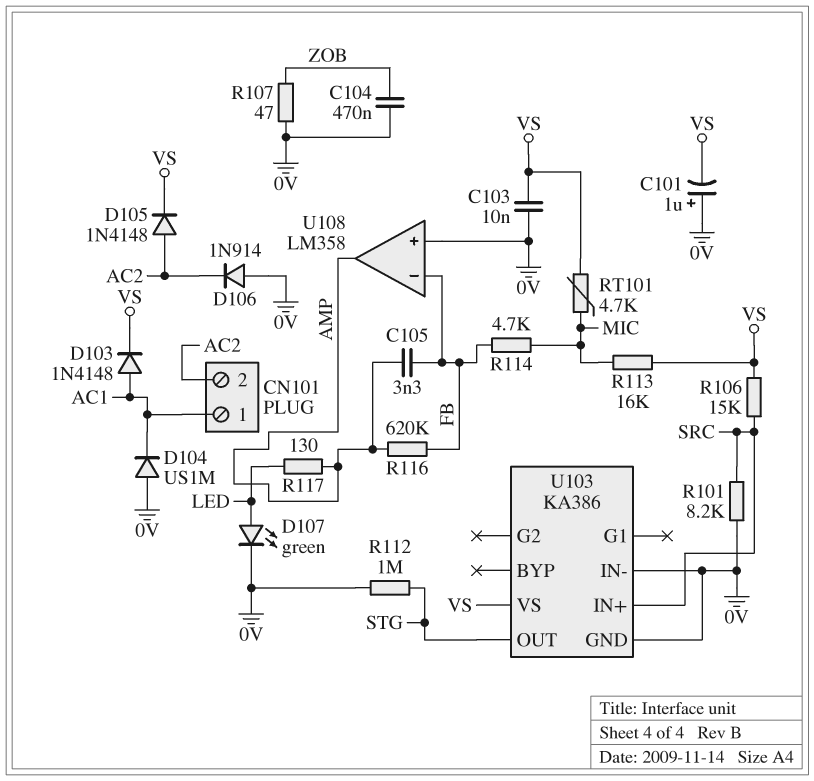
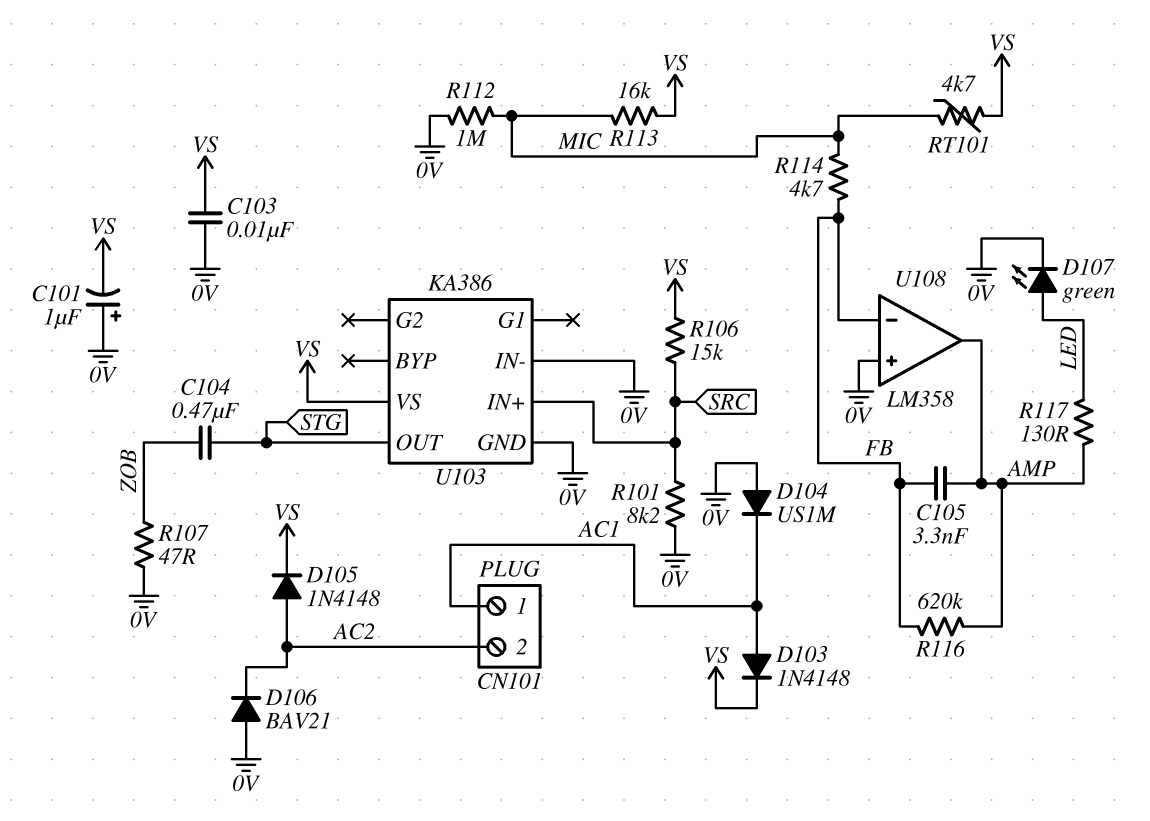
C104: 470nF (0V, ZOB) -> 470nF (STG, ZOB)
D106: diode 1N914 (A 0V, K AC2) -> diode BAV21 (A 0V, K AC2)
R112: 1M (0V, STG) -> 1M (0V, MIC)

